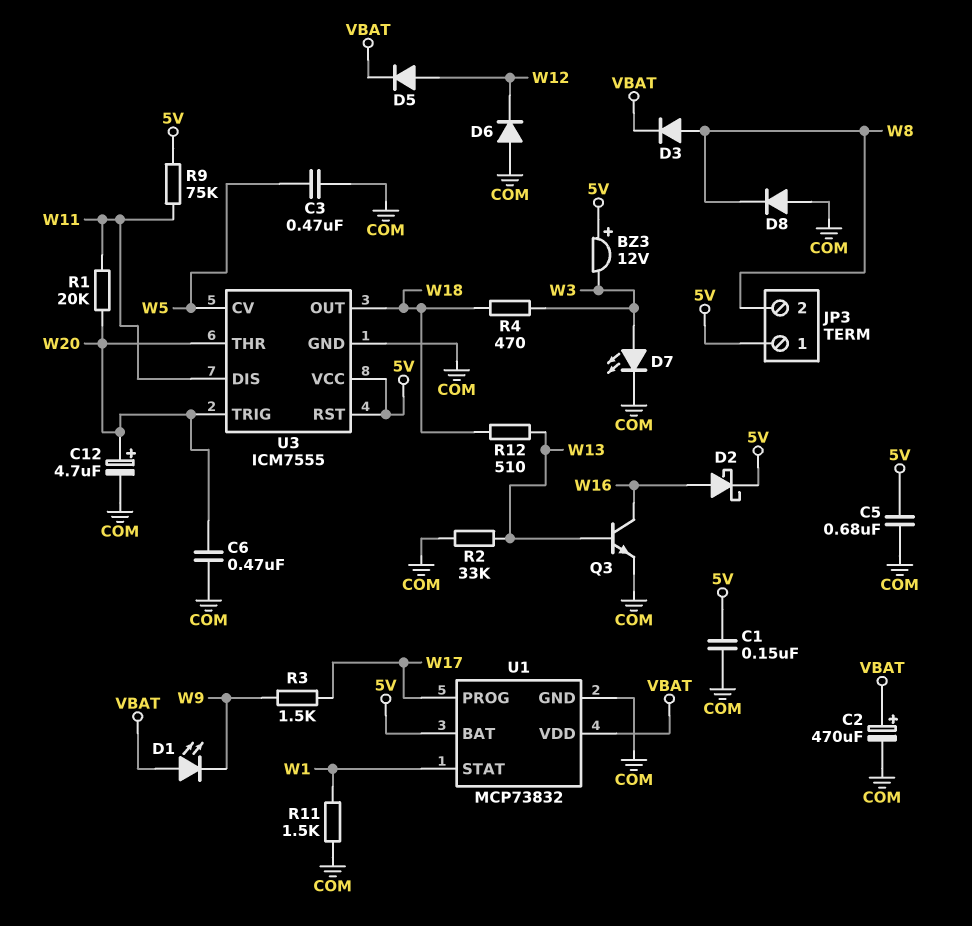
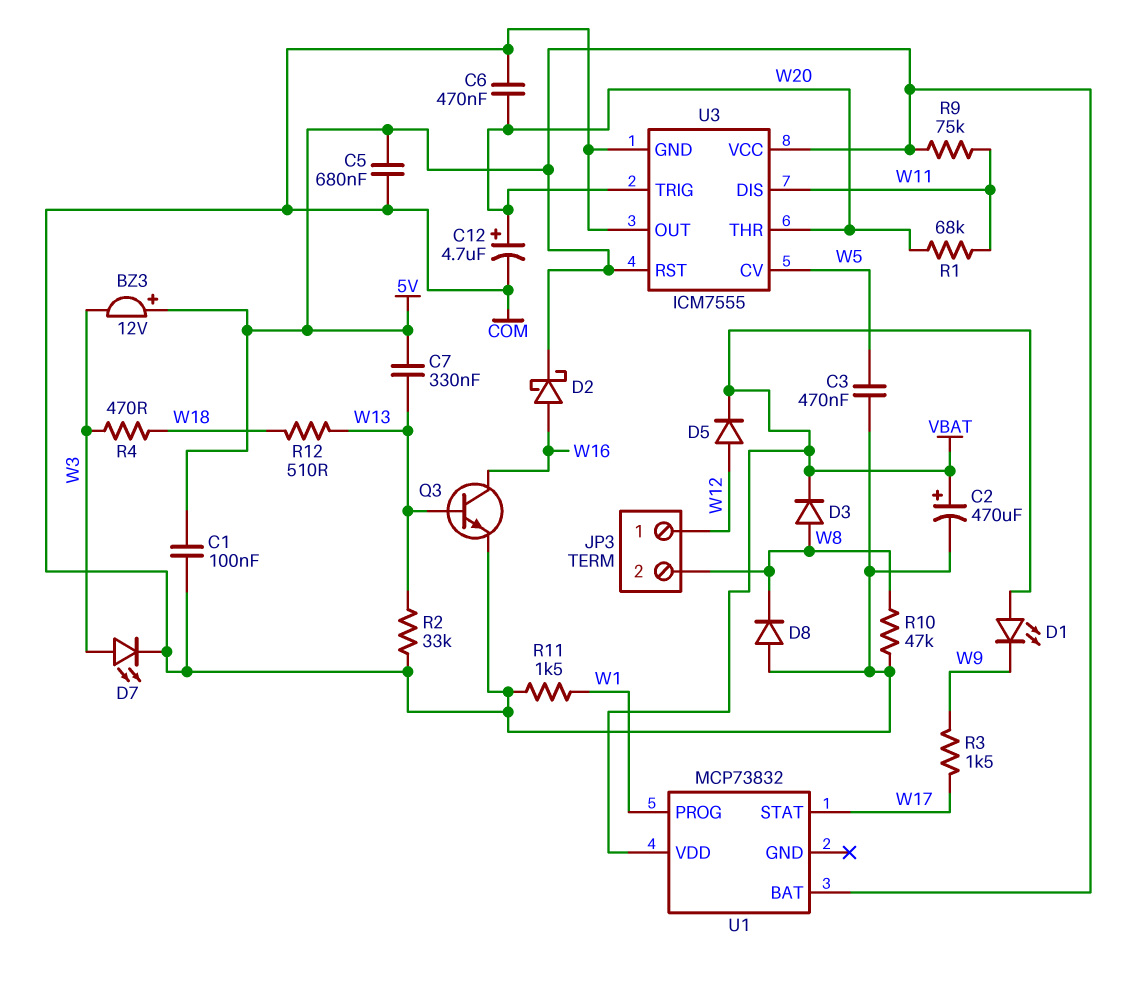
C1: 150nF (5V, COM) -> 100nF (5V, COM)
C7: none -> 330nF (5V, W13)
D6: diode (A COM, K W12) -> none
JP3 pin 1: 5V -> W12
R1: 20k (W11, W20) -> 68k (W11, W20)
R10: none -> 47k (COM, W8)
U1 pin GND: COM -> none
U1 pin PROG: W17 -> W1
U1 pin STAT: W1 -> W17
U3 pin OUT: W18 -> COM

